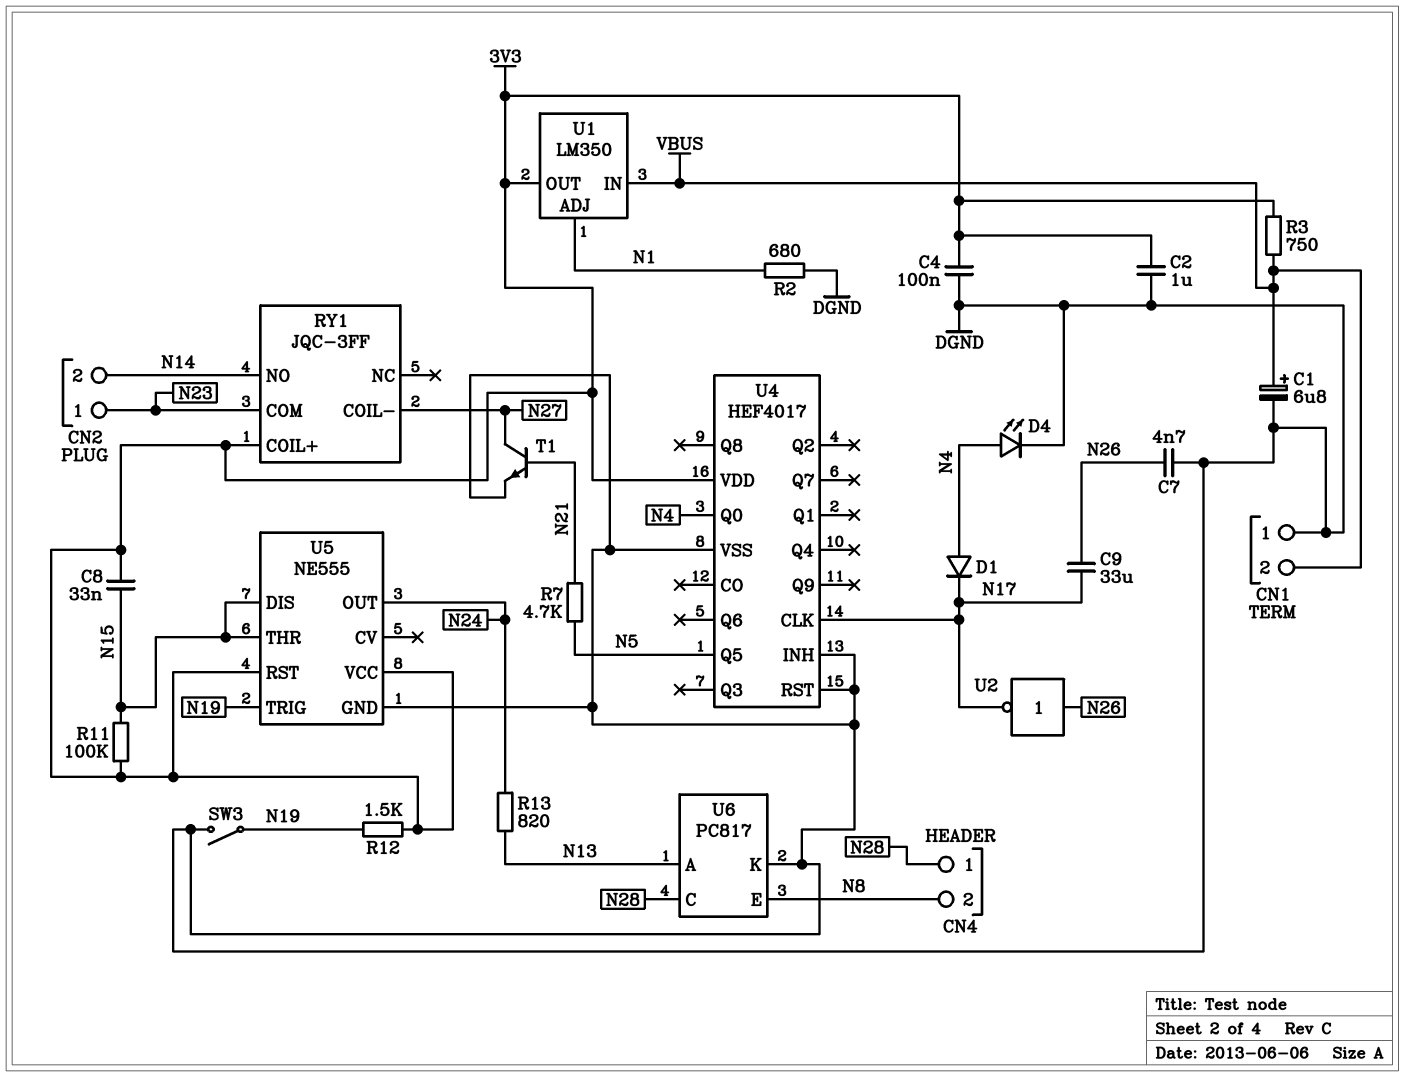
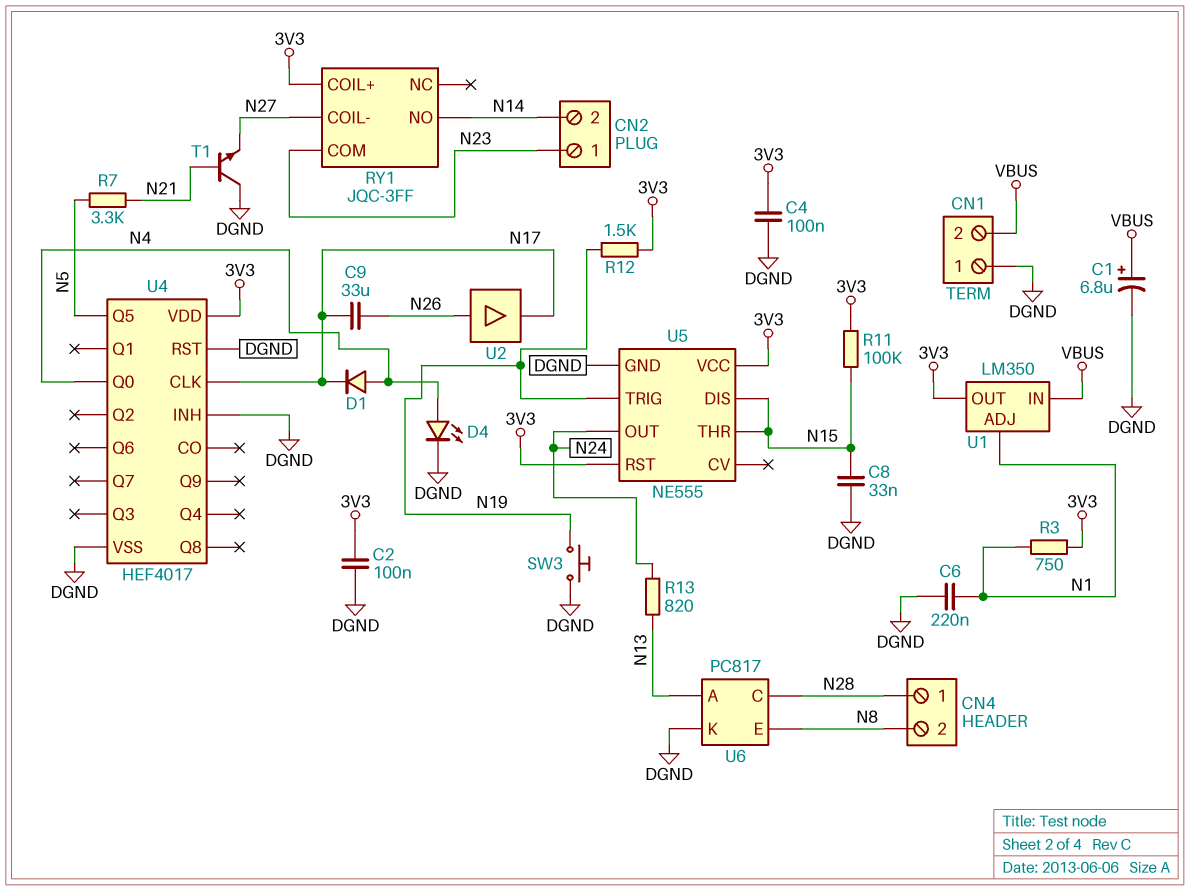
C2: 1uF (3V3, DGND) -> 100nF (3V3, DGND)
C6: none -> 220nF (DGND, N1)
C7: 4.7nF (DGND, N26) -> none
C8: 33nF (3V3, N15) -> 33nF (DGND, N15)
R2: 680 (DGND, N1) -> none
R3: 750 (3V3, VBUS) -> 750 (3V3, N1)
R7: 4.7k (N5, N21) -> 3.3k (N5, N21)
SW3: switch (DGND, N19) -> button (DGND, N19)
T1: NPN (B N21, C N27, E DGND) -> NPN (B N21, C DGND, E N27)
U2: NOT (in N26, out N17) -> buffer (in N26, out N17)

